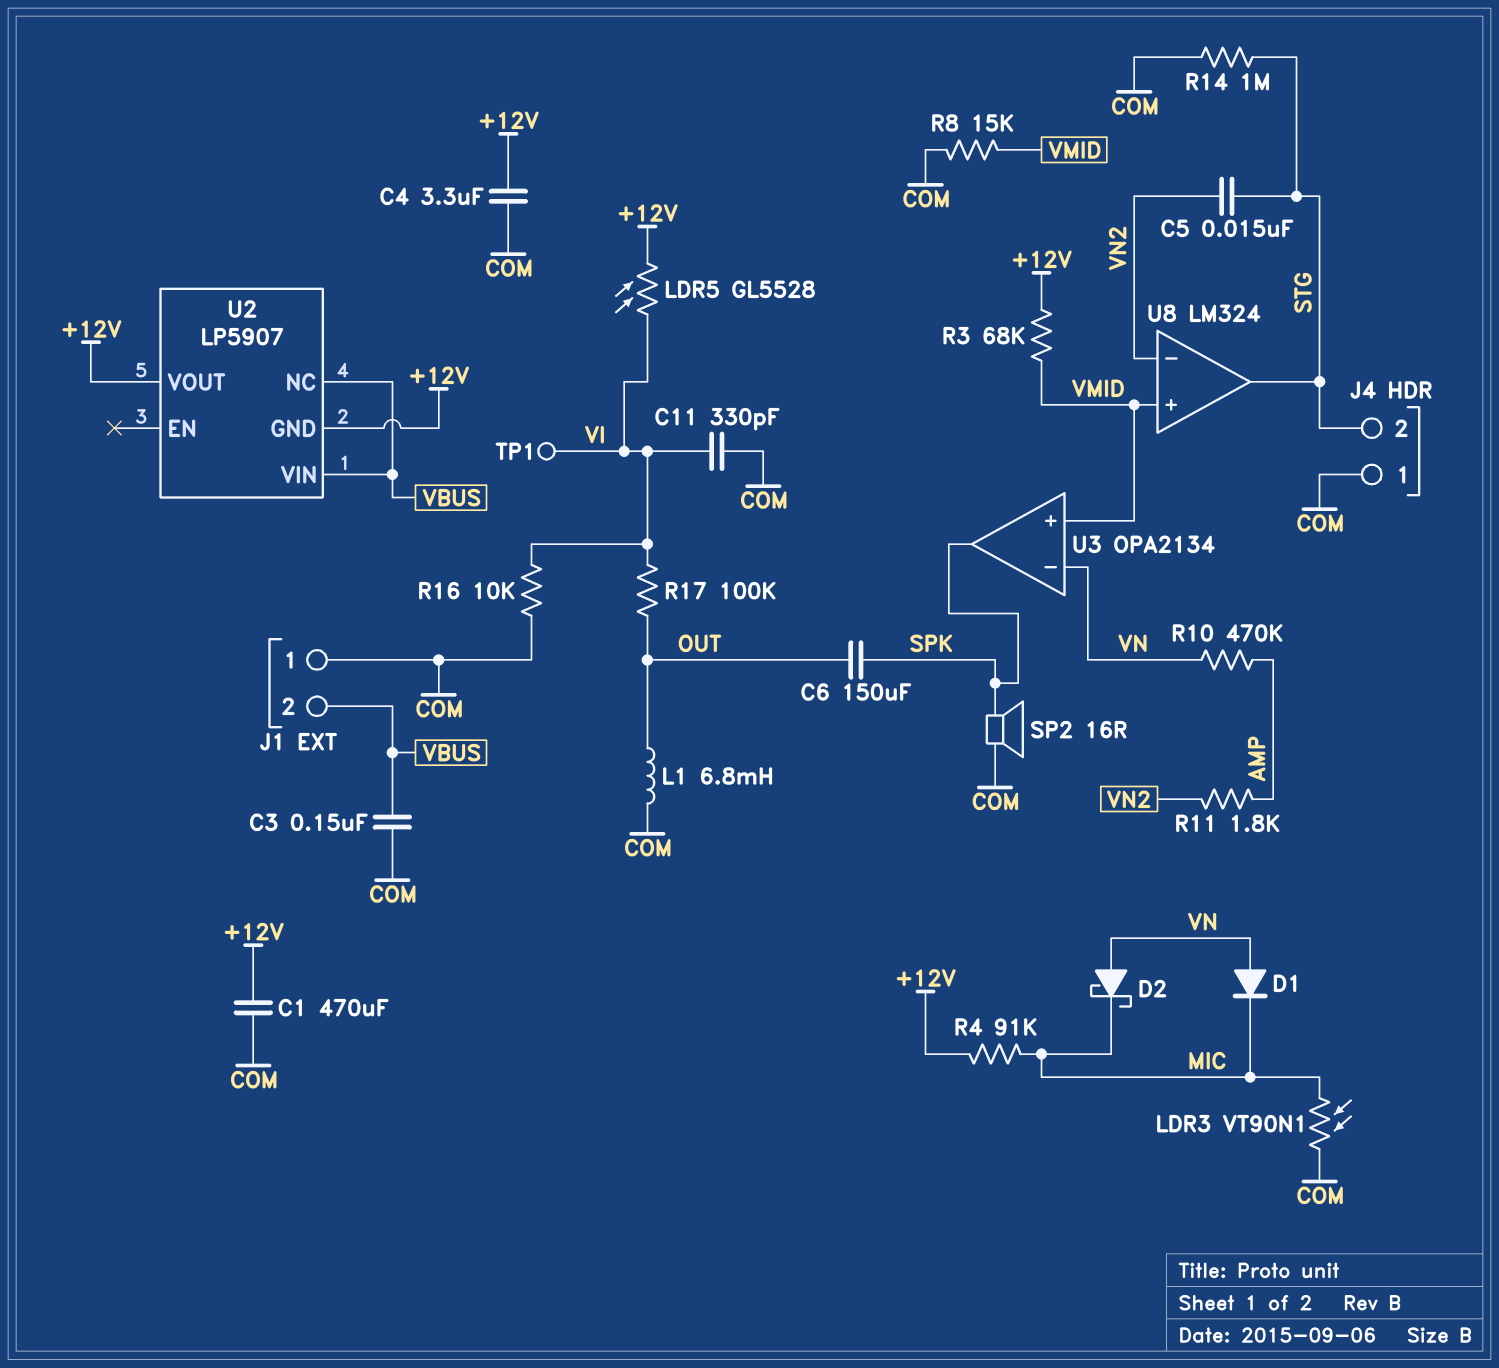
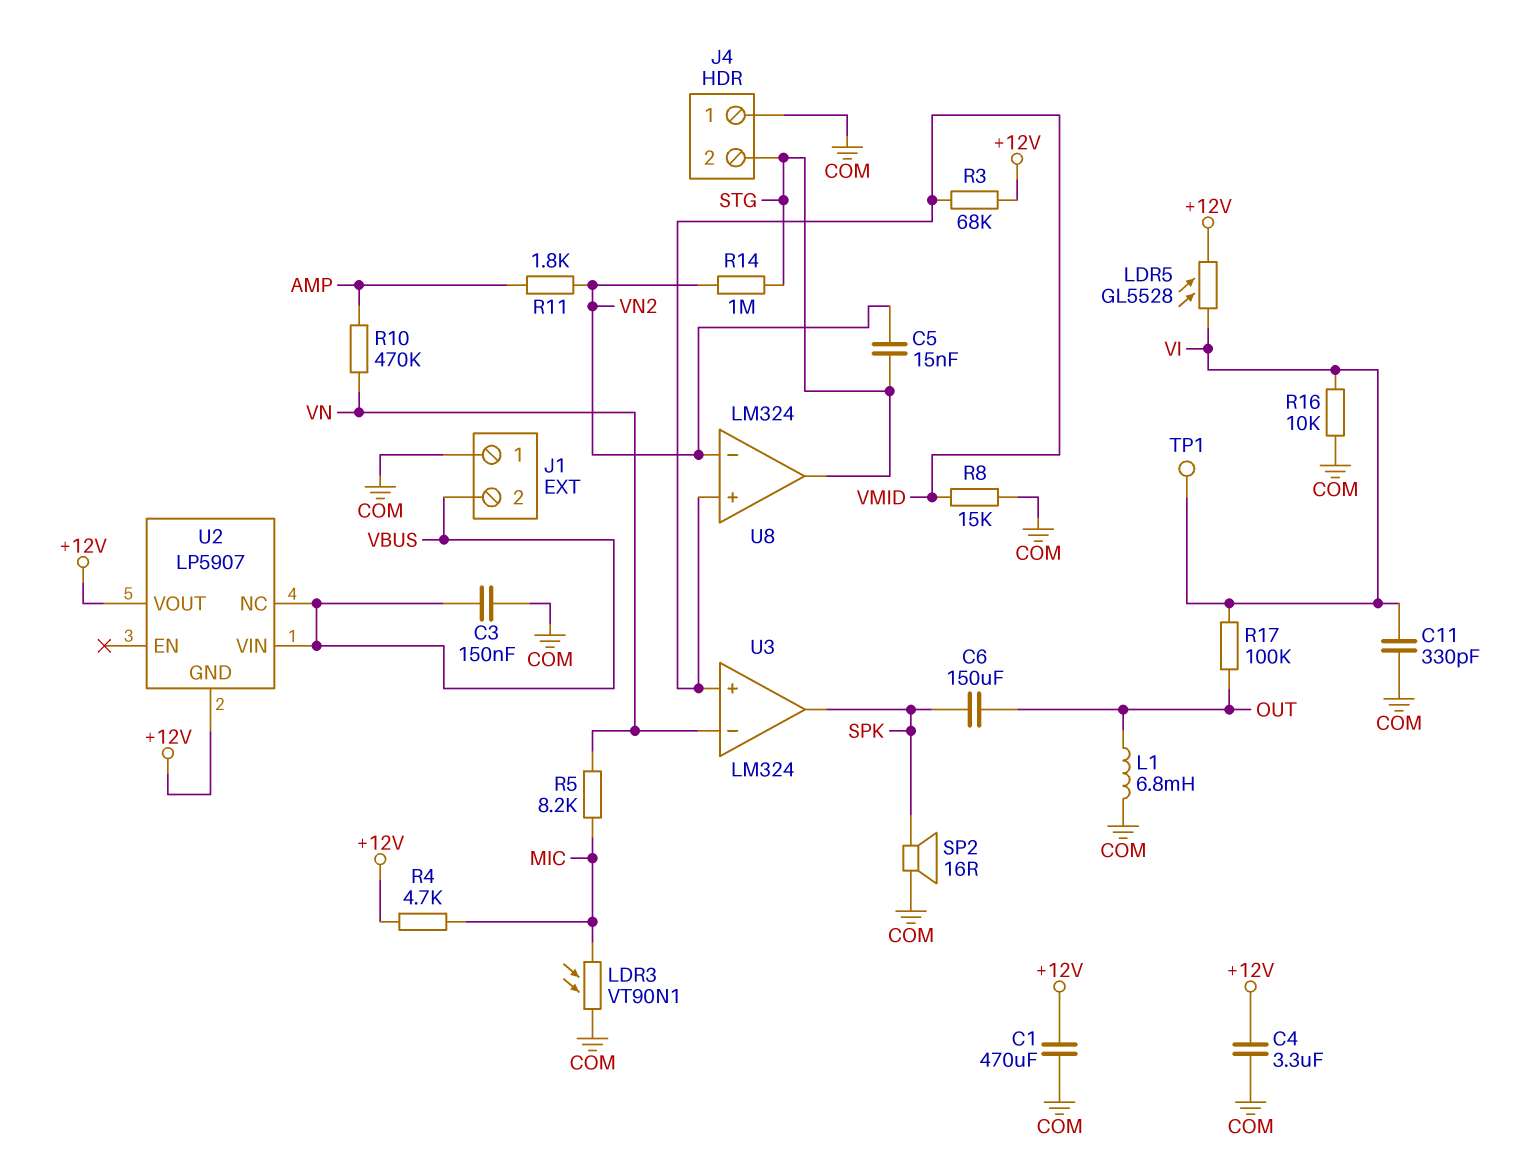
D1: diode (A VN, K MIC) -> none
D2: schottky (A VN, K MIC) -> none
R4: 91k (+12V, MIC) -> 4.7k (+12V, MIC)
R5: none -> 8.2k (MIC, VN)
R14: 1M (COM, STG) -> 1M (STG, VN2)
U3: OPA2134 -> LM324

